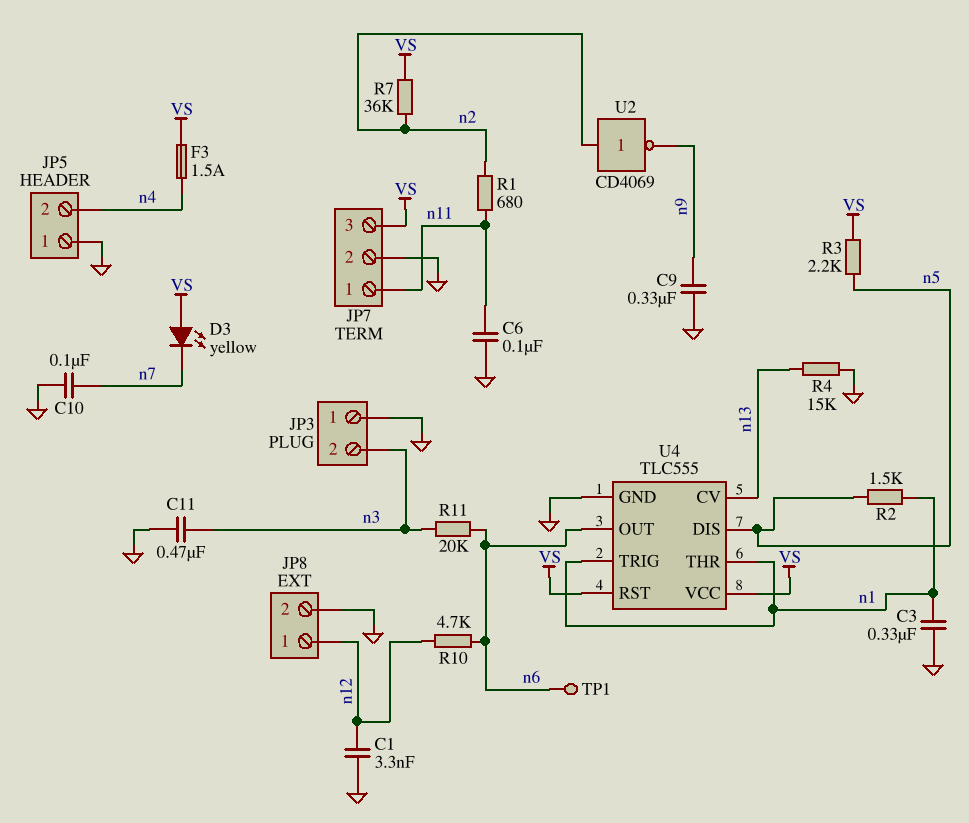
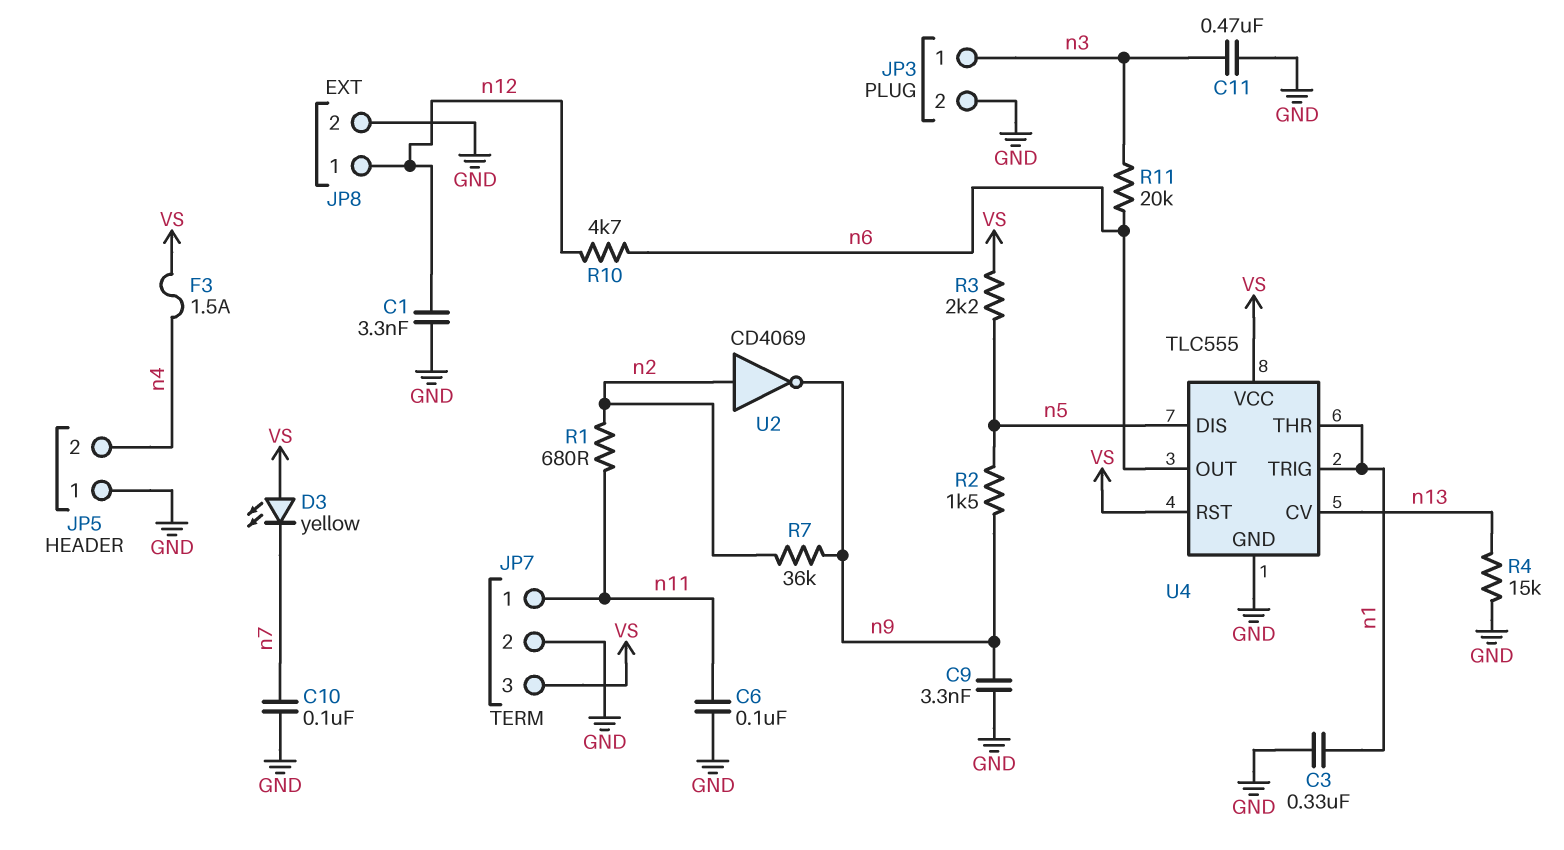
C9: 330nF (GND, n9) -> 3.3nF (GND, n9)
JP3 pin 1: GND -> n3
JP3 pin 2: n3 -> GND
R2: 1.5k (n1, n5) -> 1.5k (n5, n9)
R7: 36k (VS, n2) -> 36k (n2, n9)
TP1: test point (n6) -> none

